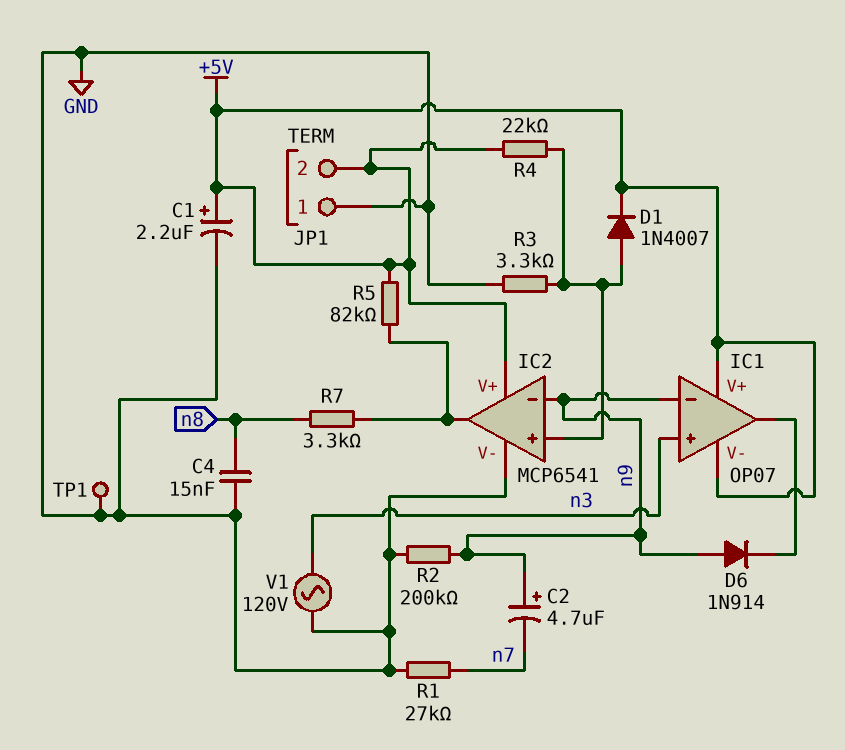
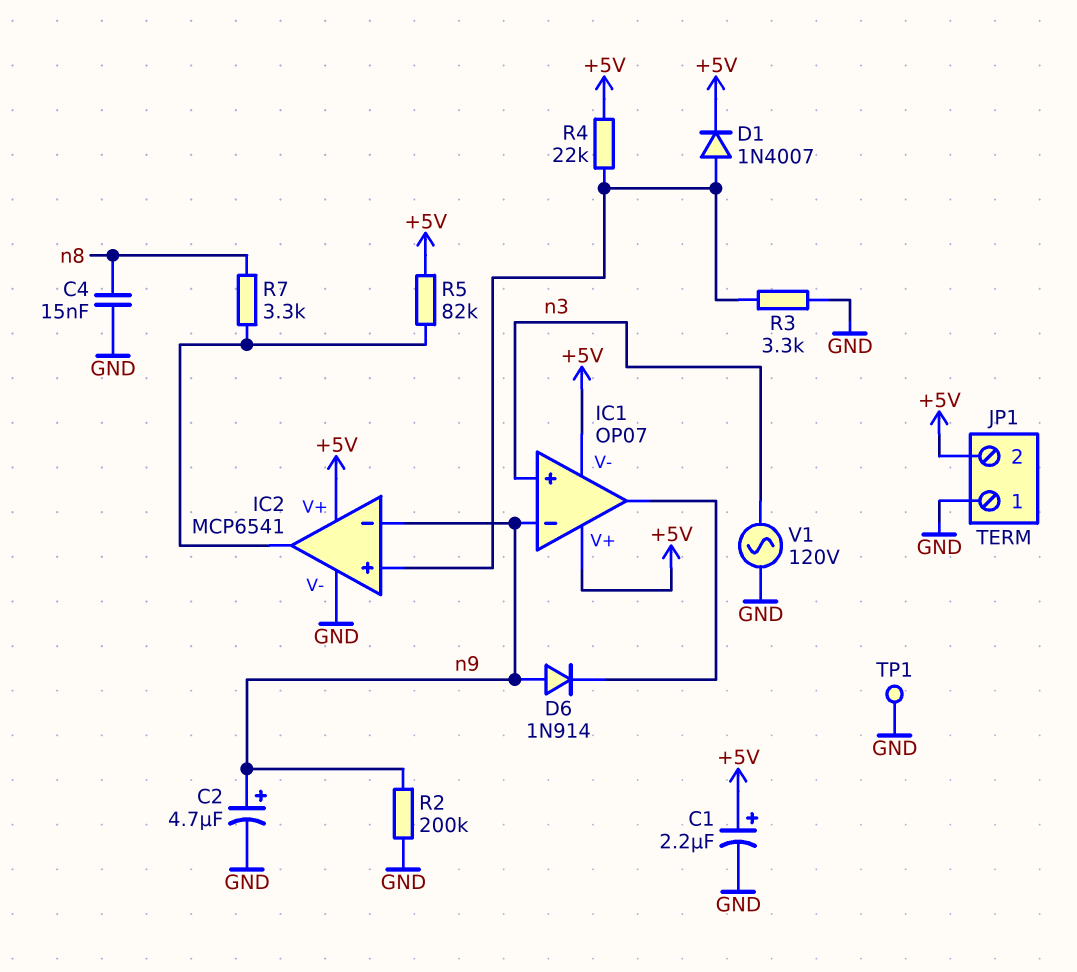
C2: 4.7uF (plus n9, minus n7) -> 4.7uF (plus n9, minus GND)
R1: 27k (GND, n7) -> none

